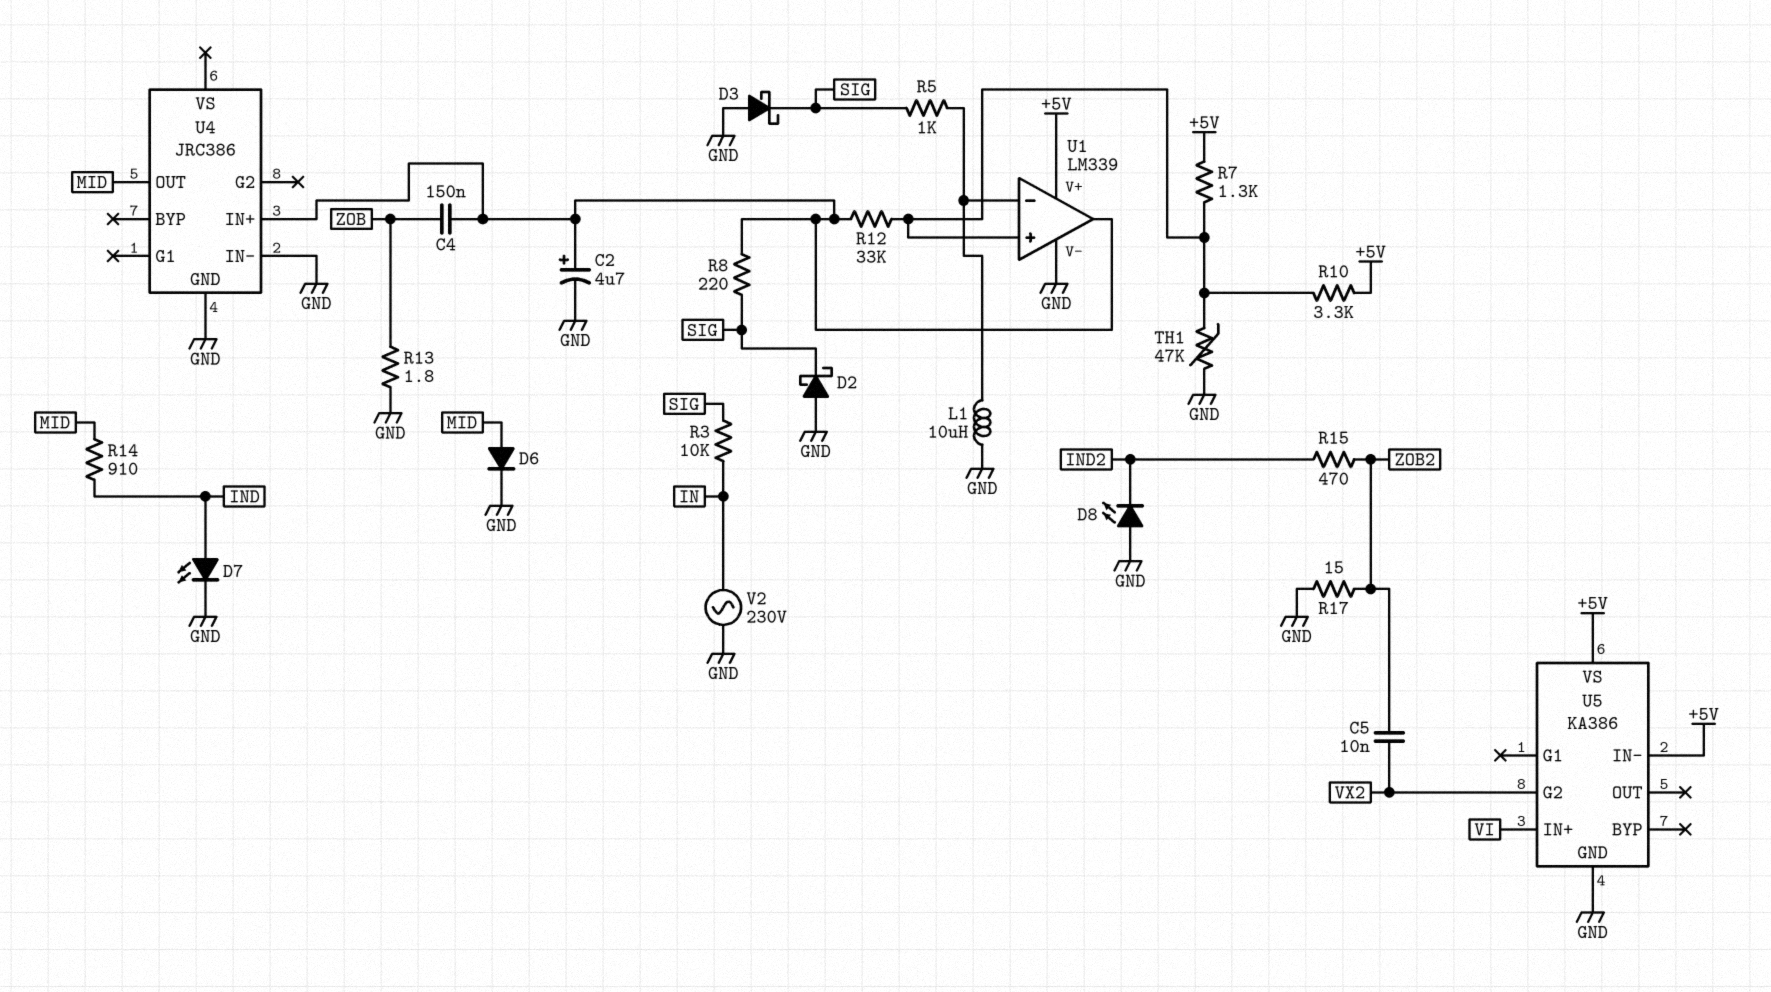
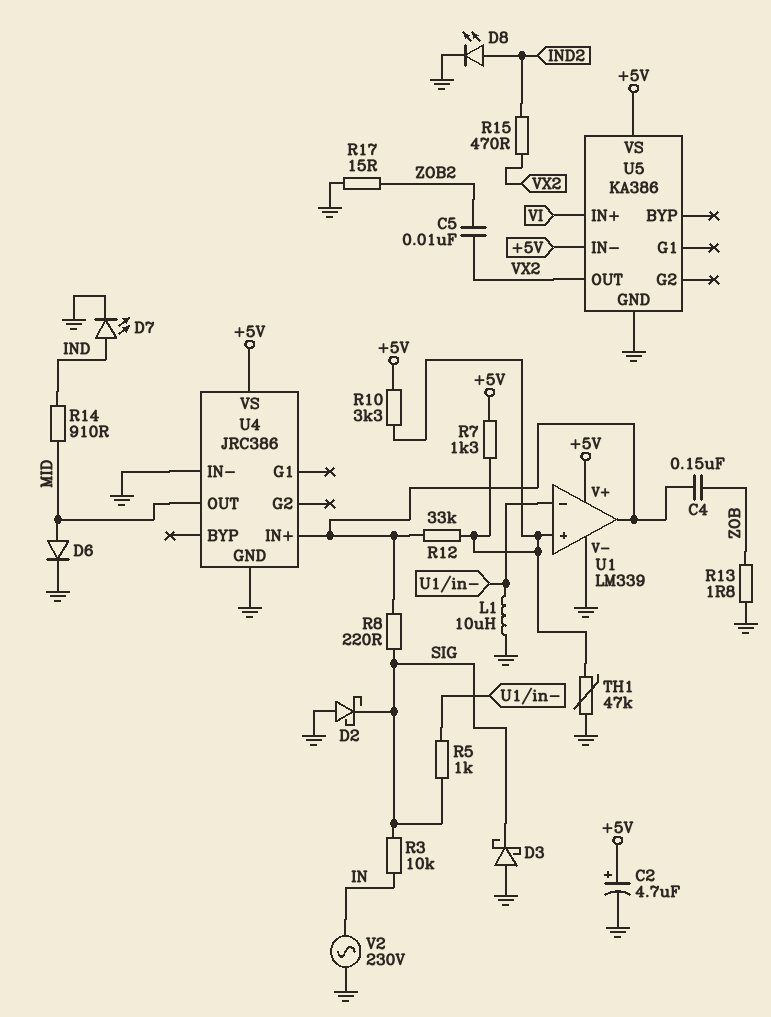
C2: 4.7uF (plus U1/out, minus GND) -> 4.7uF (plus +5V, minus GND)
D8: LED (A GND, K IND2) -> LED (A IND2, K GND)
R15: 470 (IND2, ZOB2) -> 470 (IND2, VX2)
U4 pin VS: none -> +5V
U5 pin G2: VX2 -> none
U5 pin OUT: none -> VX2

